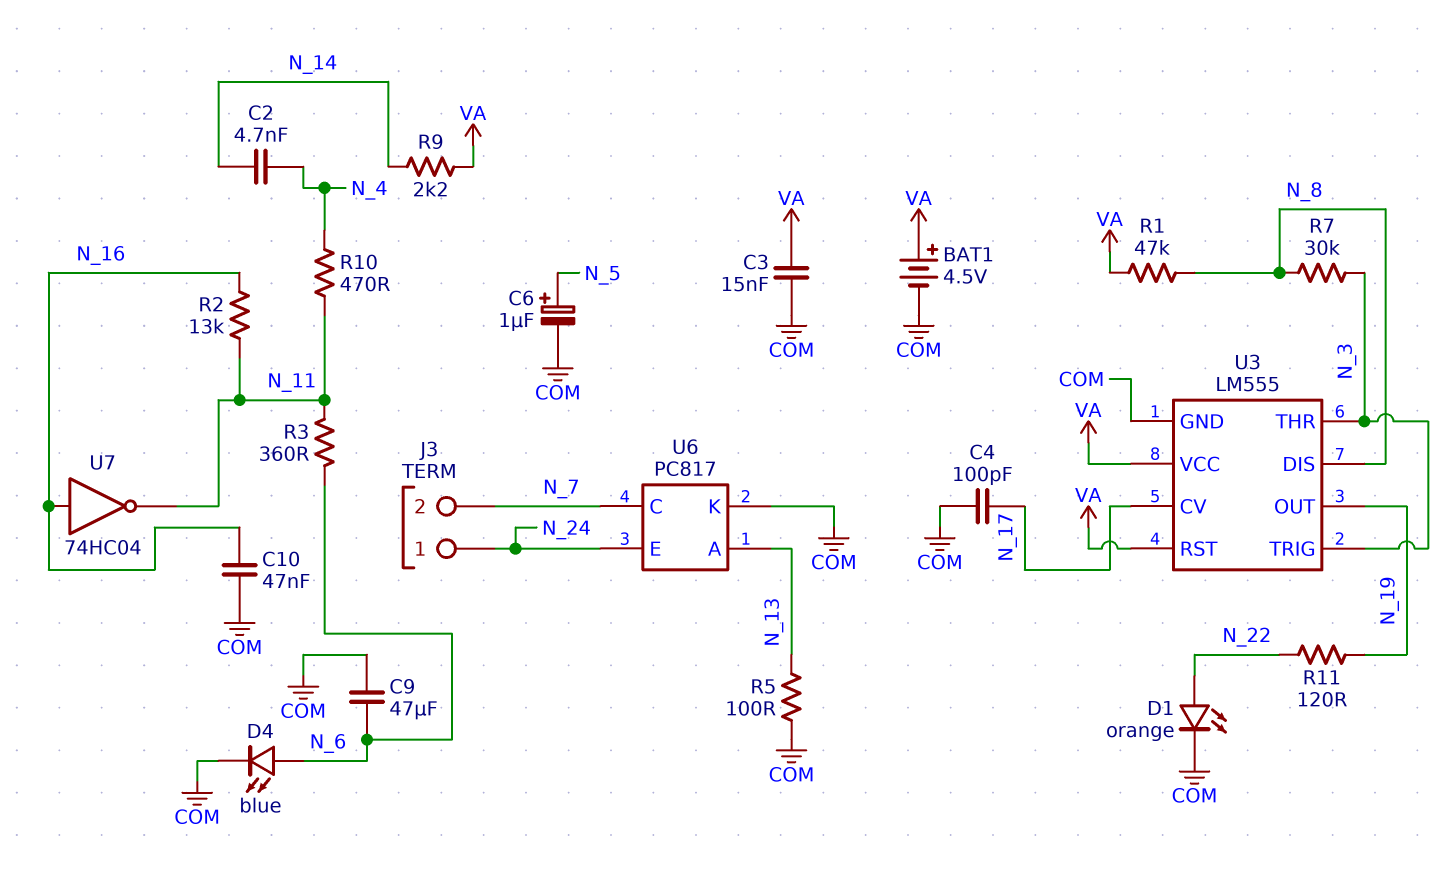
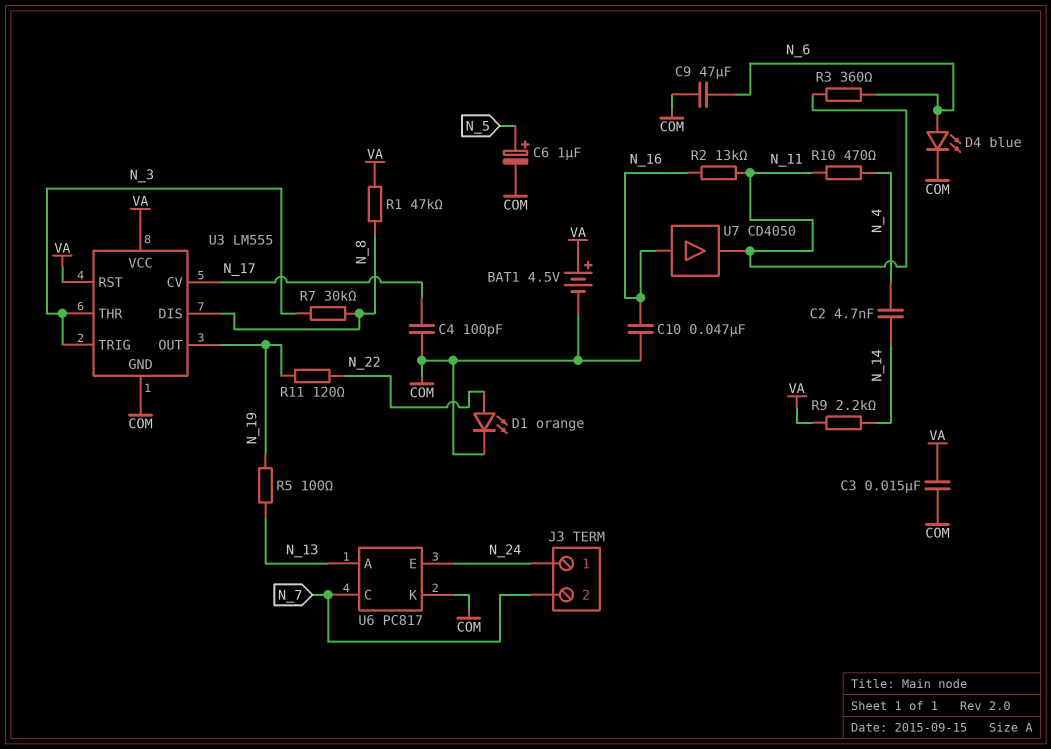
R5: 100 (COM, N_13) -> 100 (N_13, N_19)
U7: NOT 74HC04 (in N_16, out N_11) -> buffer CD4050 (in N_16, out N_11)

